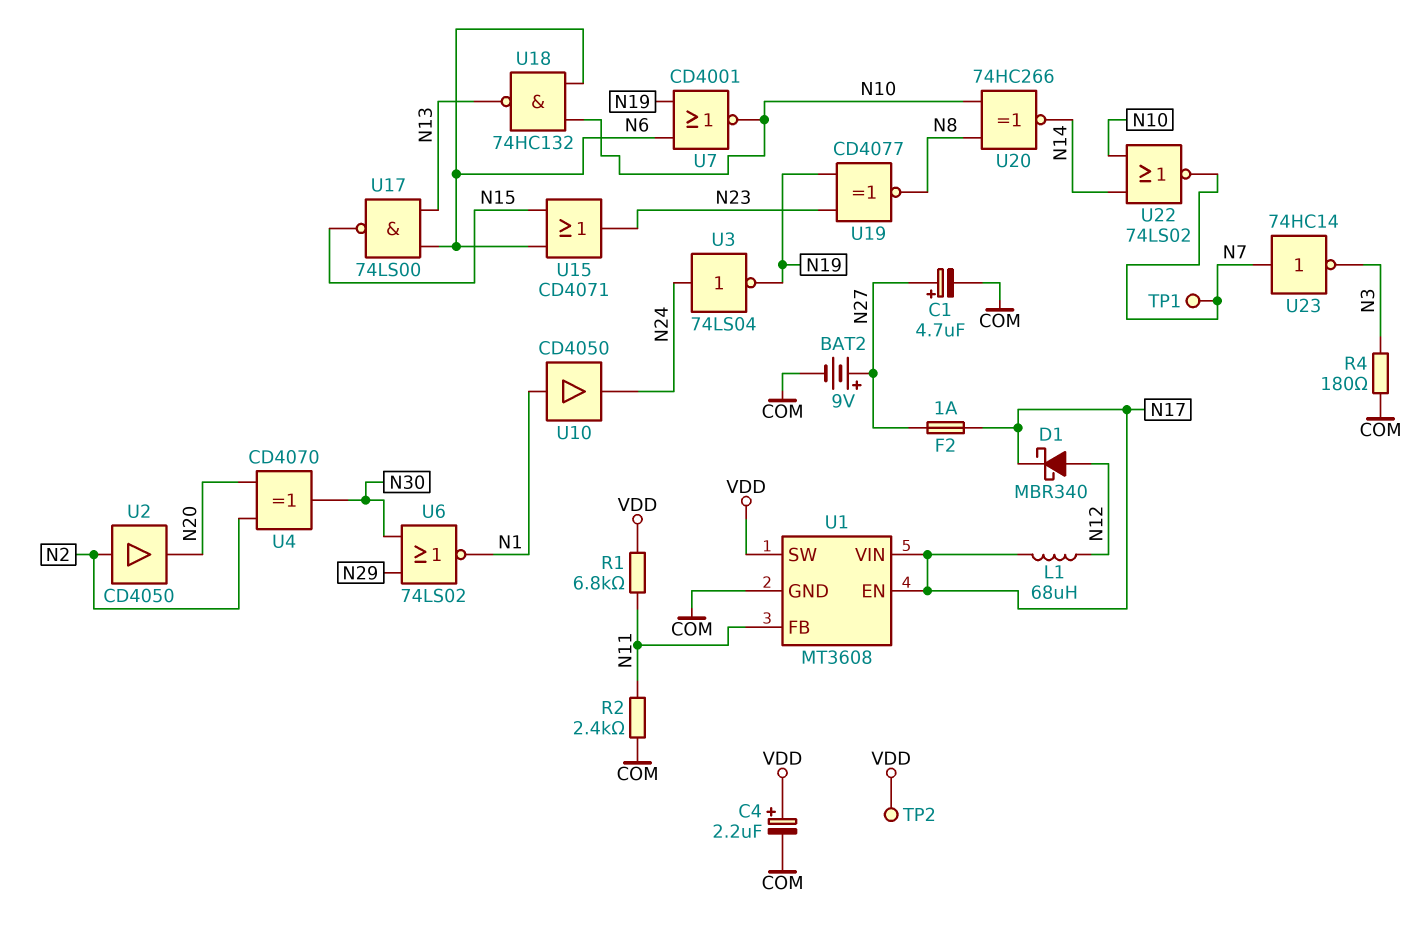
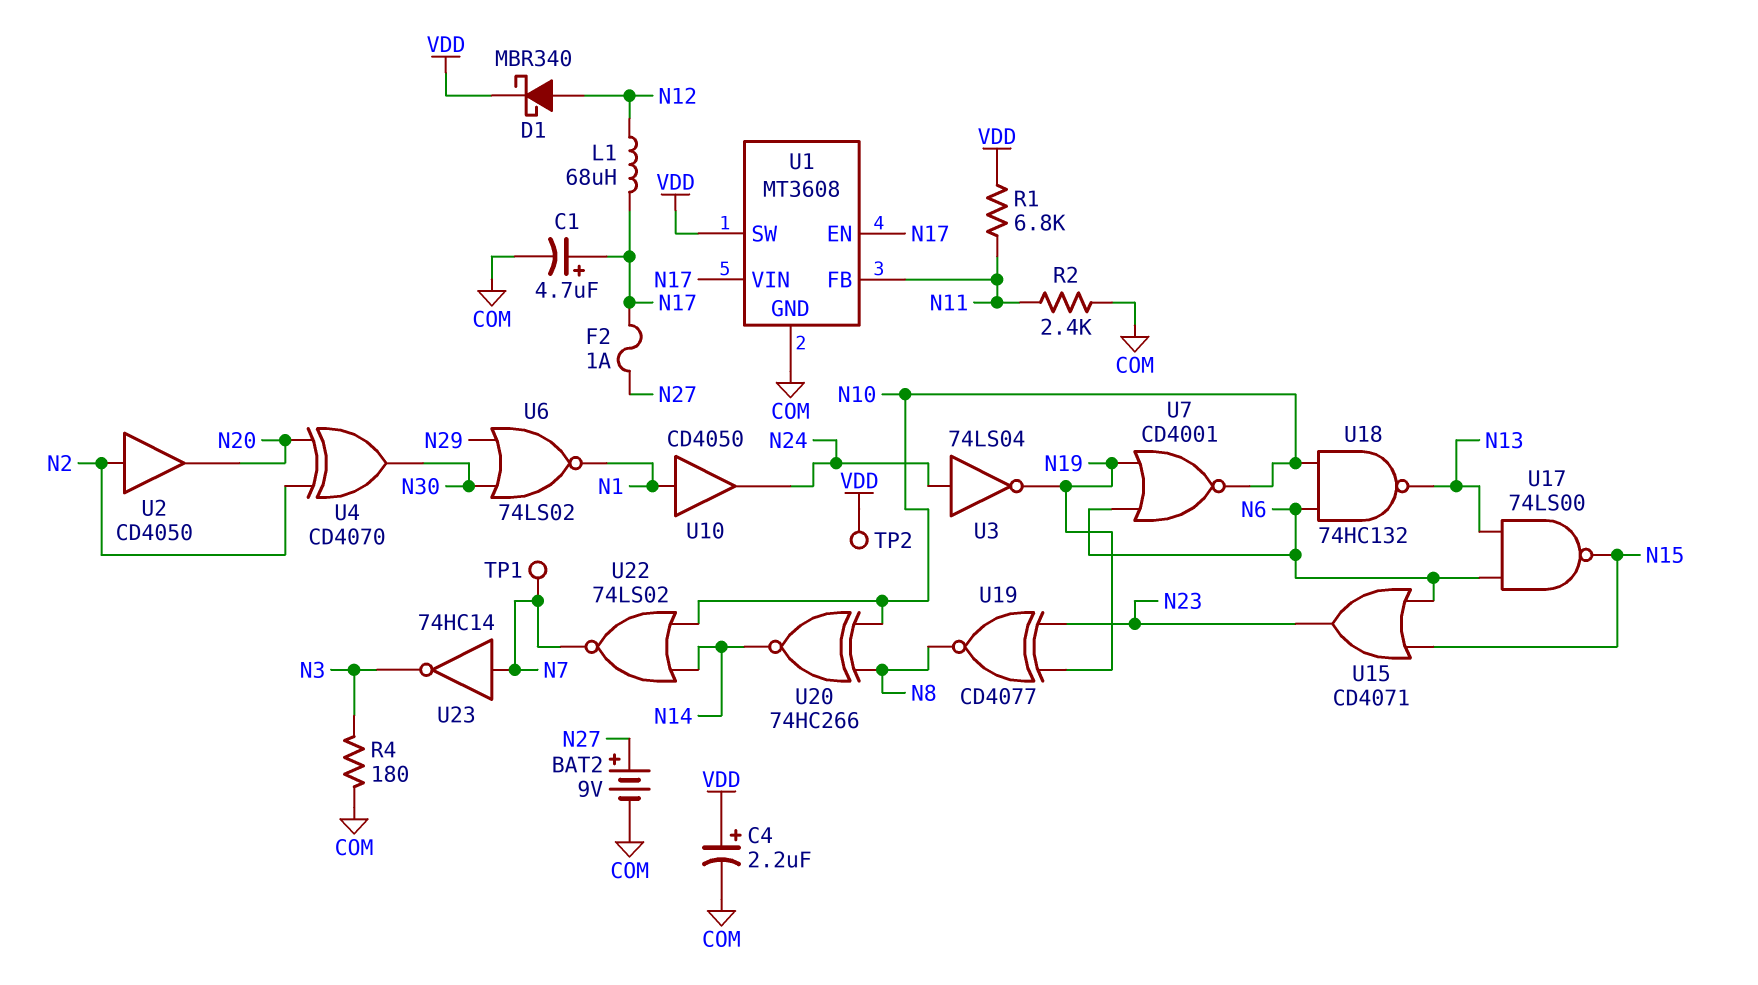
C1: 4.7uF (plus N27, minus COM) -> 4.7uF (plus N17, minus COM)
D1: schottky MBR340 (A N12, K N17) -> schottky MBR340 (A N12, K VDD)

